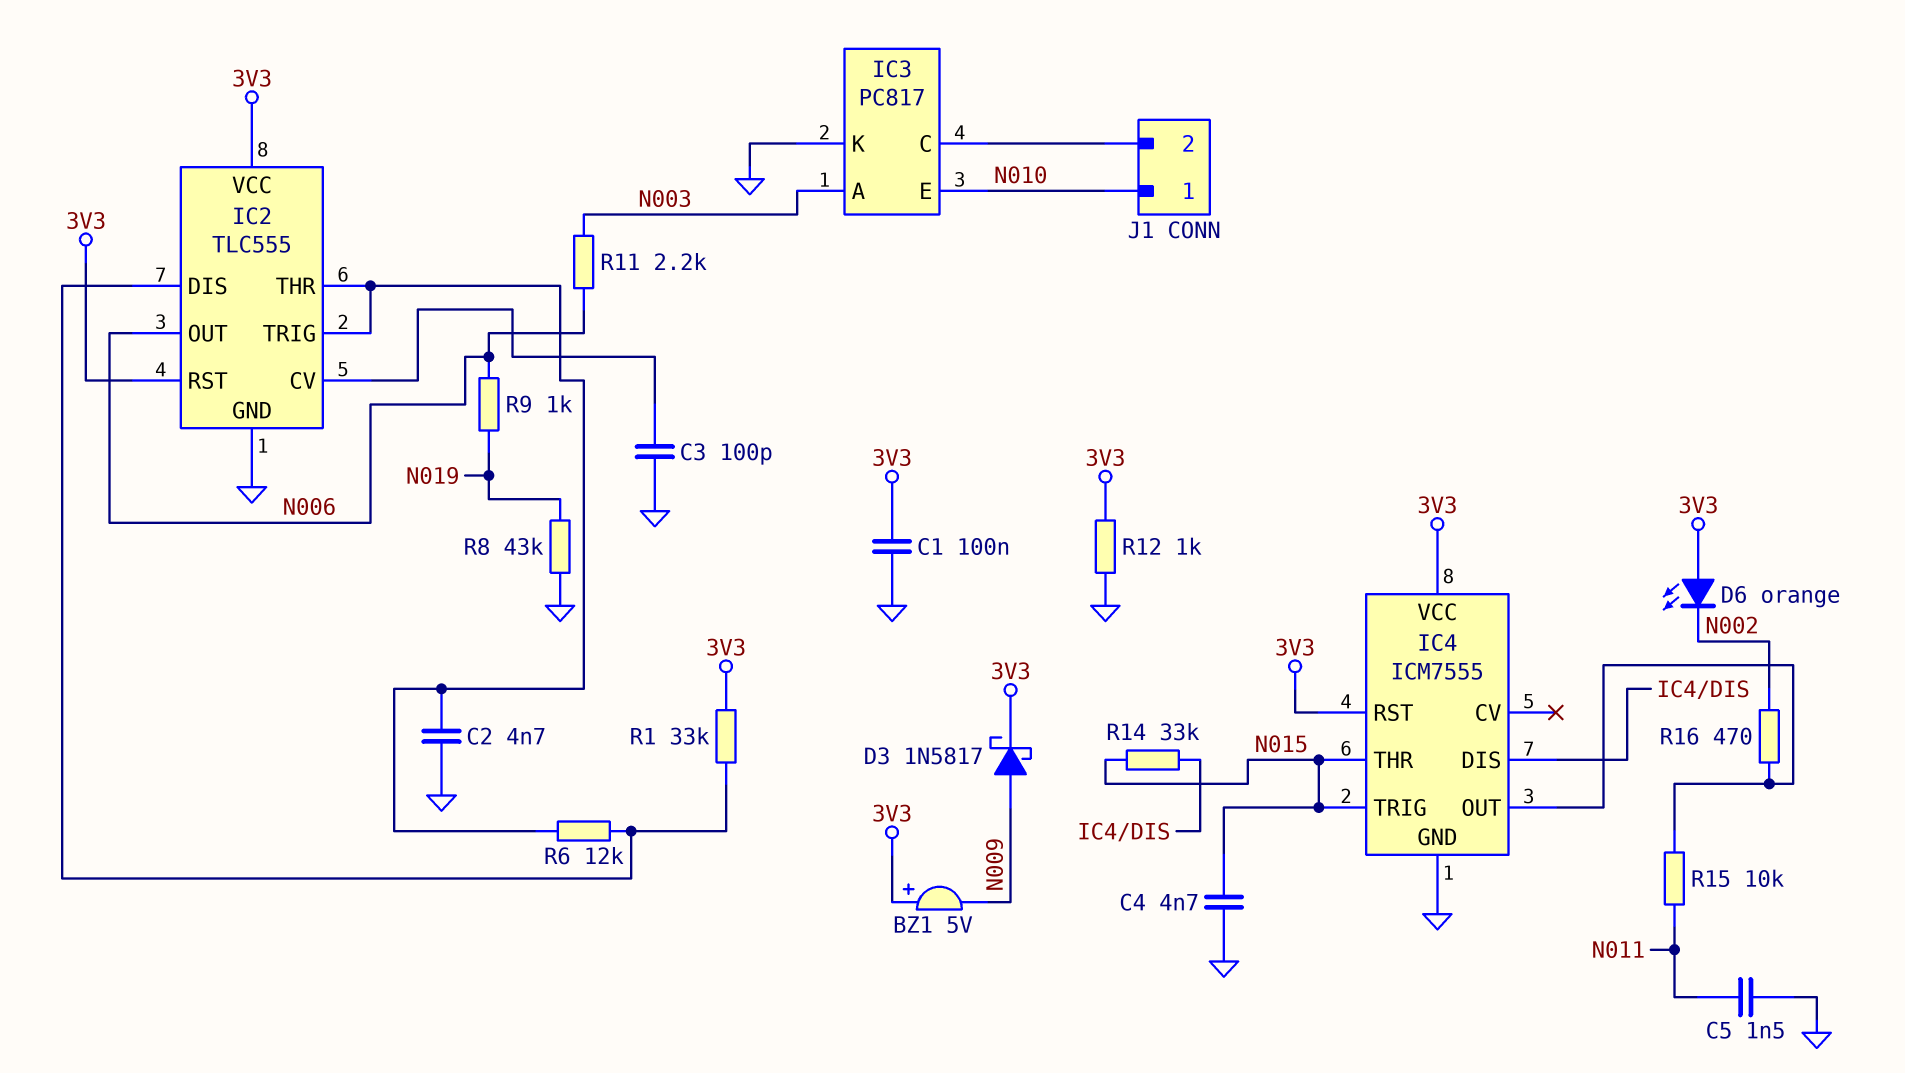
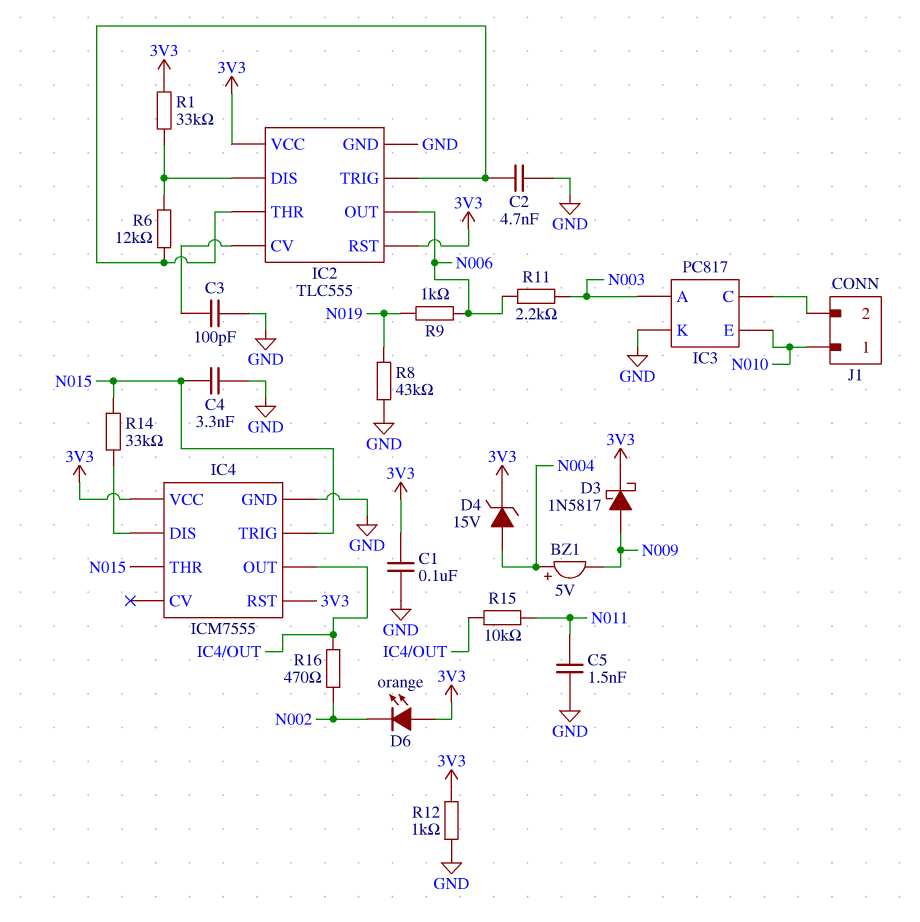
BZ1: buzzer 5V (plus 3V3, minus N009) -> buzzer 5V (plus N004, minus N009)
C4: 4.7nF (GND, N015) -> 3.3nF (GND, N015)
D4: none -> zener 15V (A N004, K 3V3)

